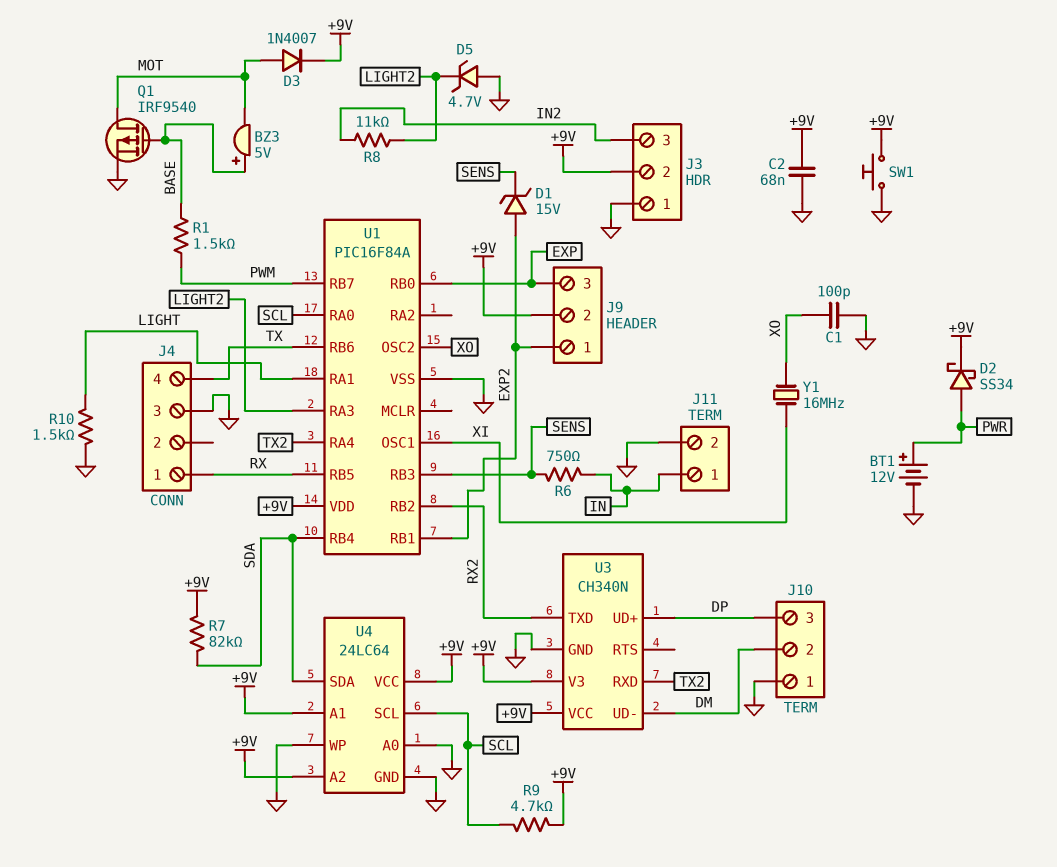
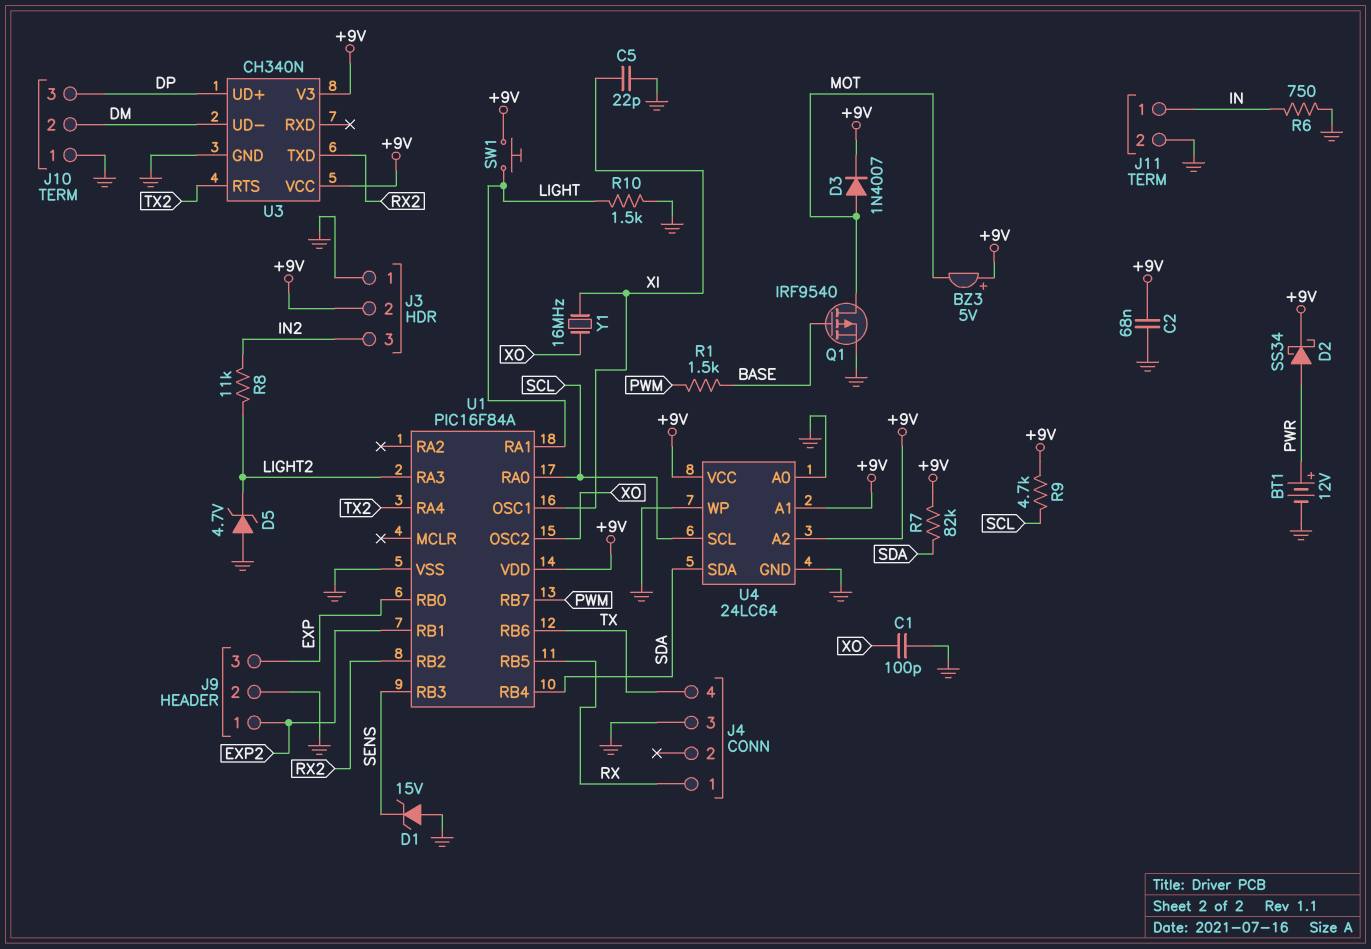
BZ3: buzzer 5V (plus BASE, minus MOT) -> buzzer 5V (plus +9V, minus MOT)
C5: none -> 22pF (GND, XI)
D1: zener 15V (A EXP2, K SENS) -> zener 15V (A GND, K SENS)
J9 pin 2: +9V -> GND
R6: 750 (IN, SENS) -> 750 (GND, IN)
SW1: button (+9V, GND) -> button (+9V, LIGHT)
U3 pin RTS: none -> TX2
U3 pin RXD: TX2 -> none

